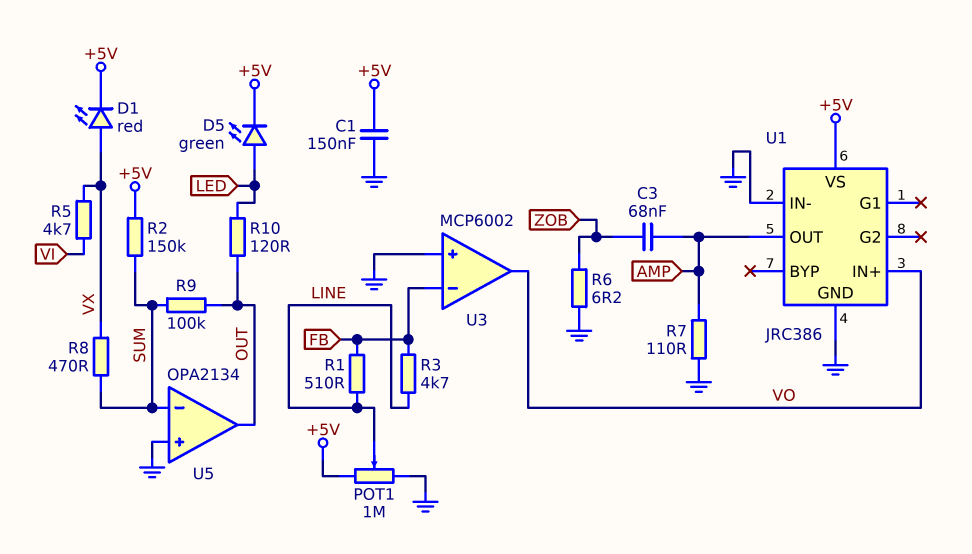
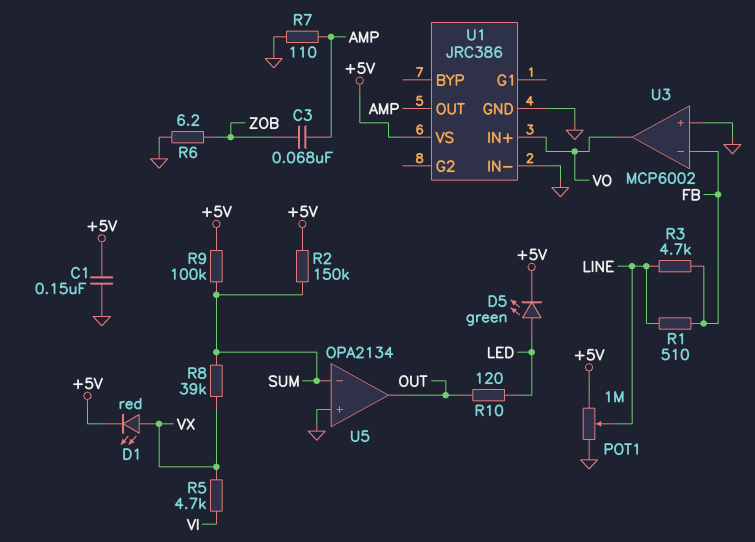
R8: 470 (SUM, VX) -> 39k (SUM, VX)
R9: 100k (OUT, SUM) -> 100k (+5V, SUM)

